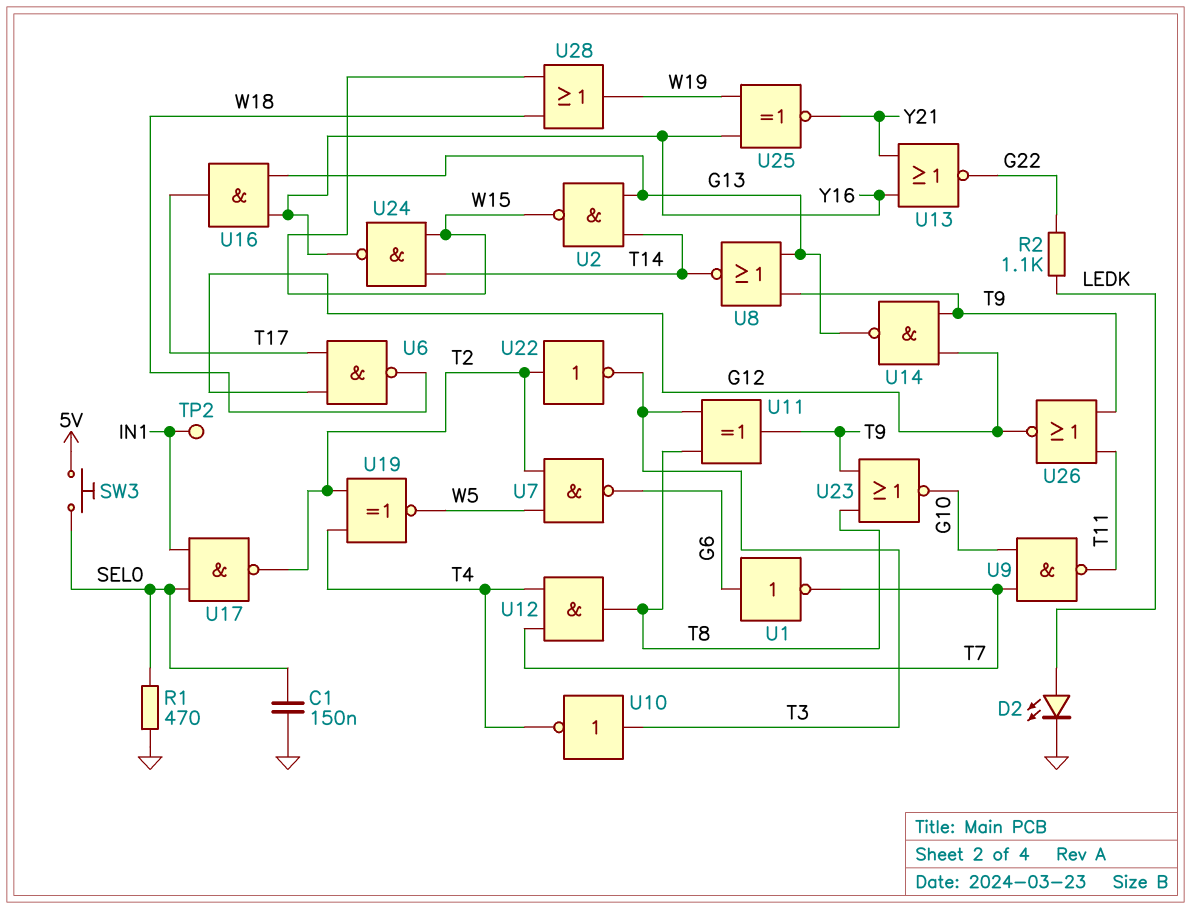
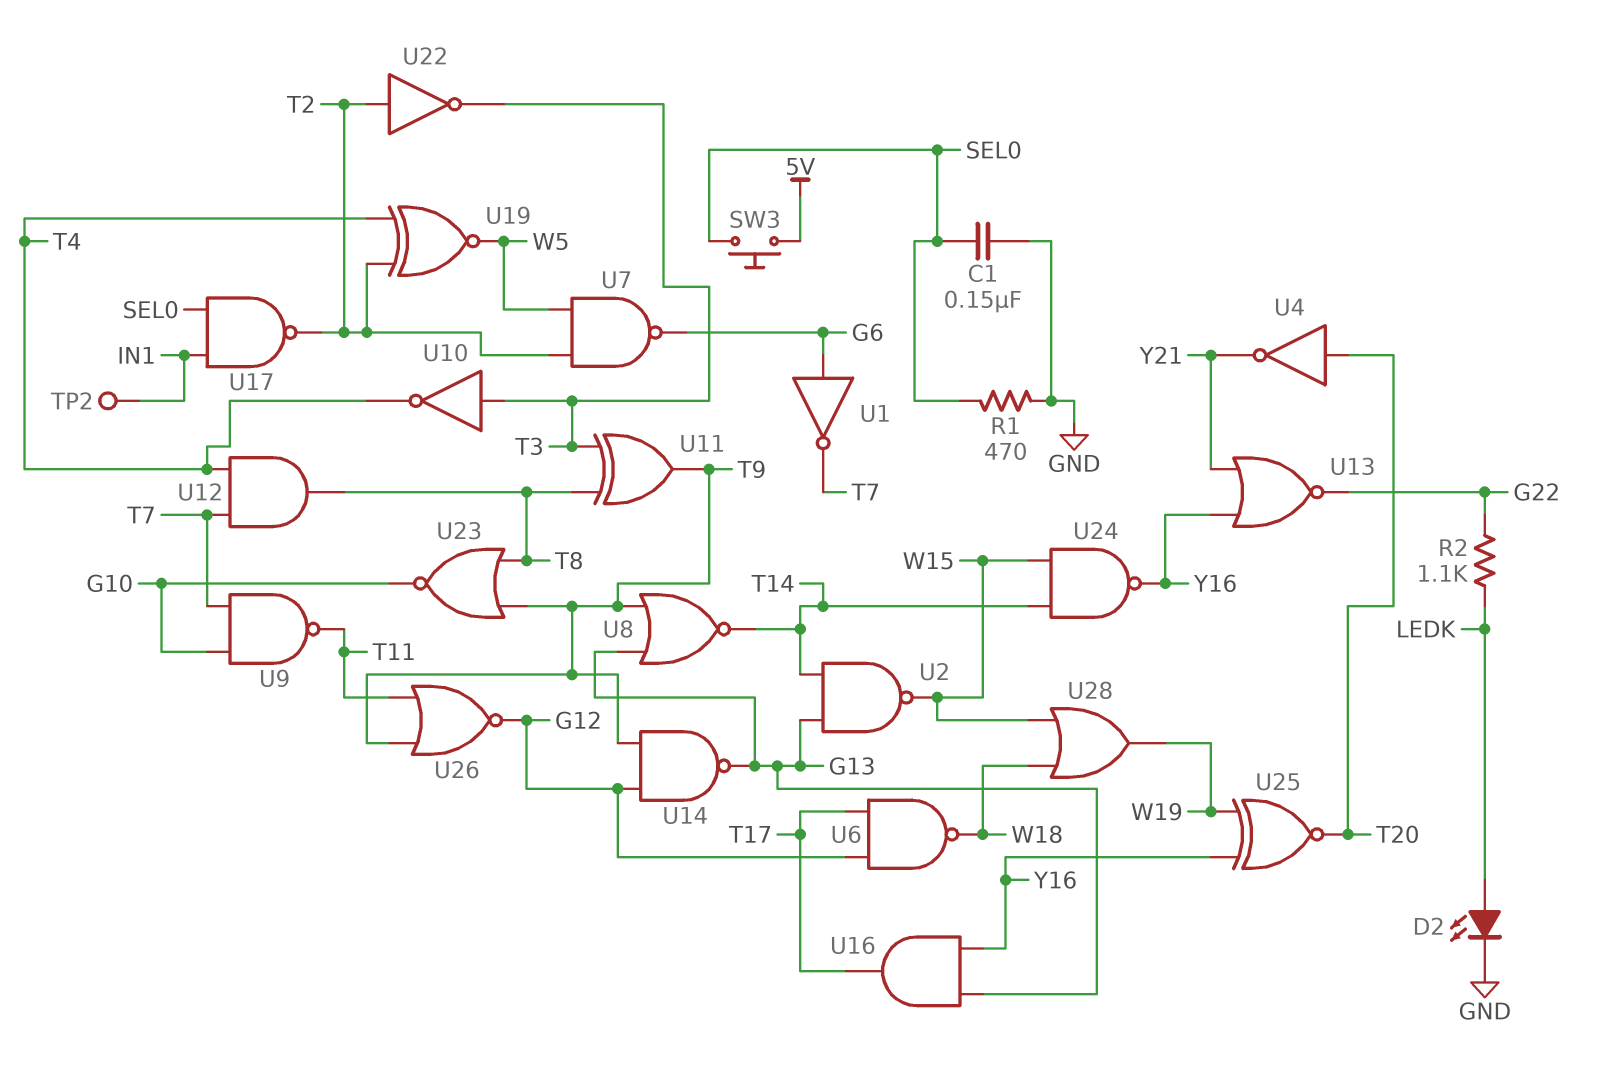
U4: none -> NOT (in T20, out Y21)
U25: XNOR (in W19, in Y16, out Y21) -> XNOR (in W19, in Y16, out T20)

